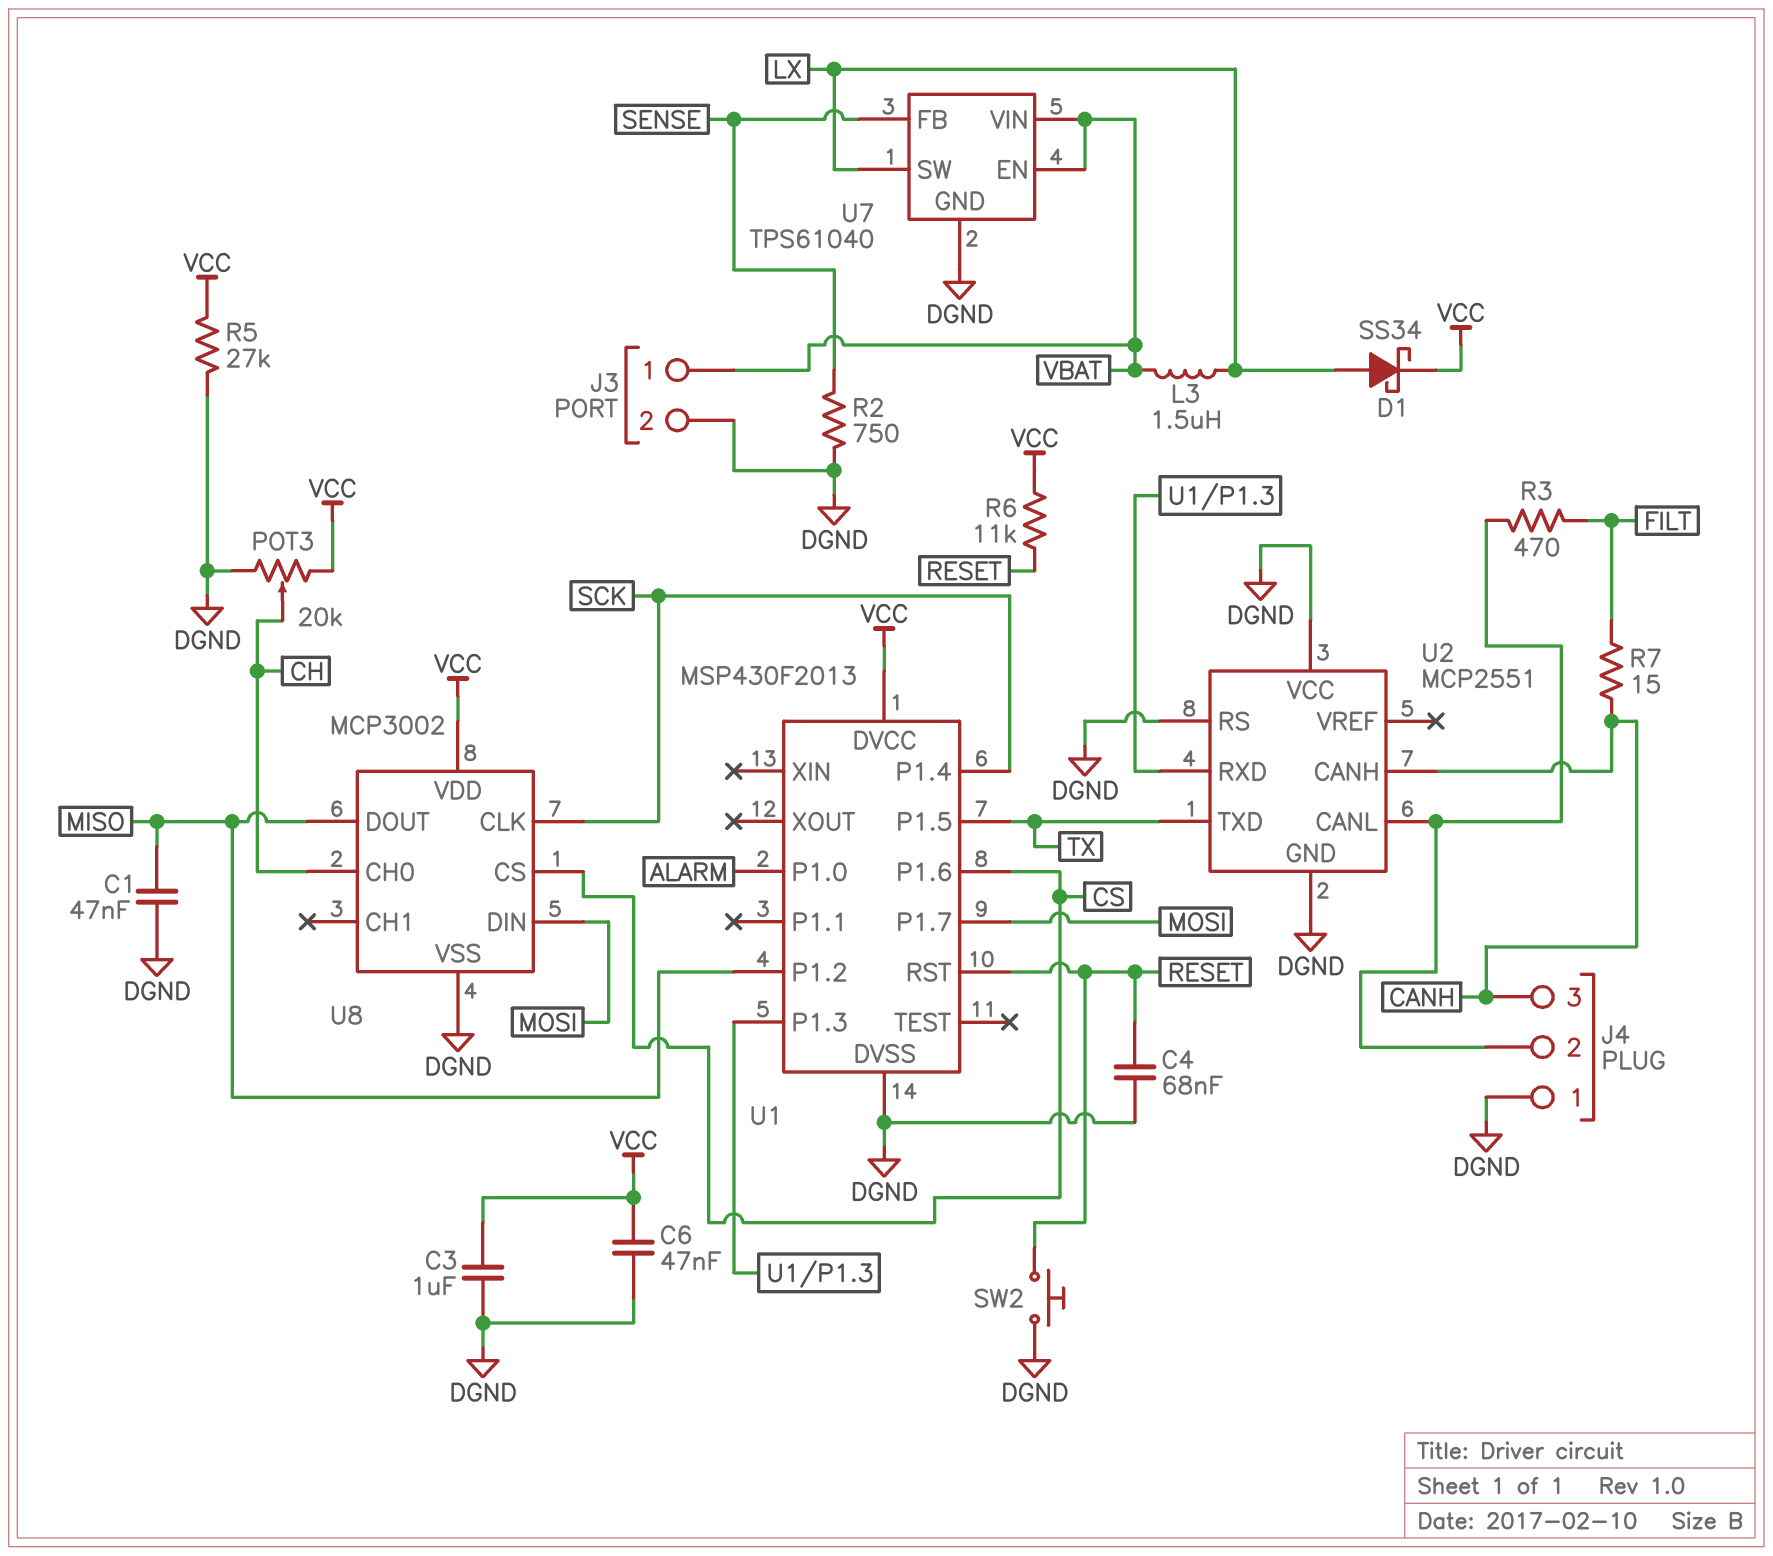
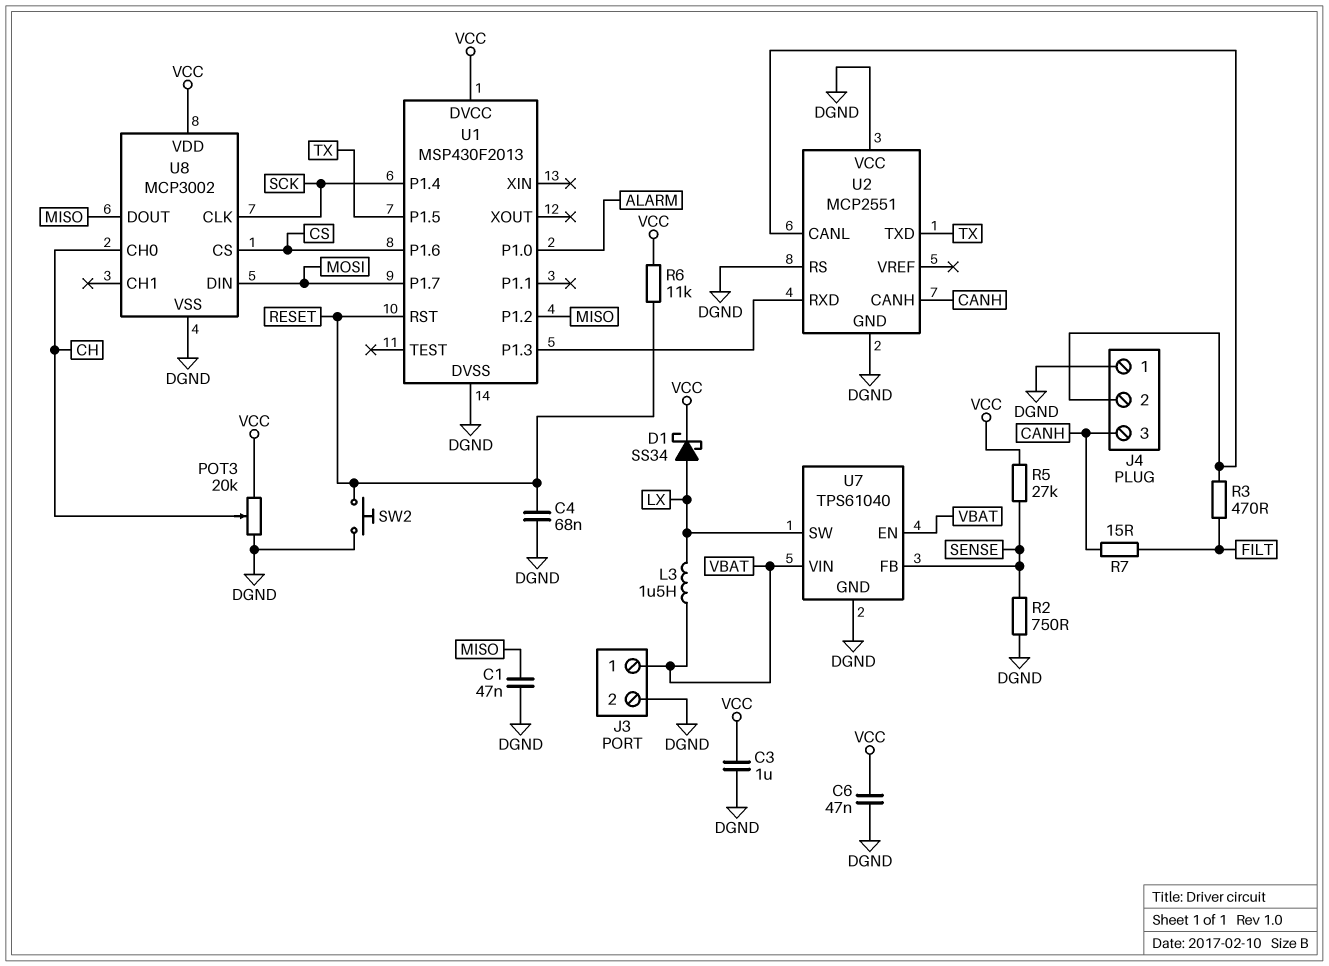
R5: 27k (DGND, VCC) -> 27k (SENSE, VCC)

